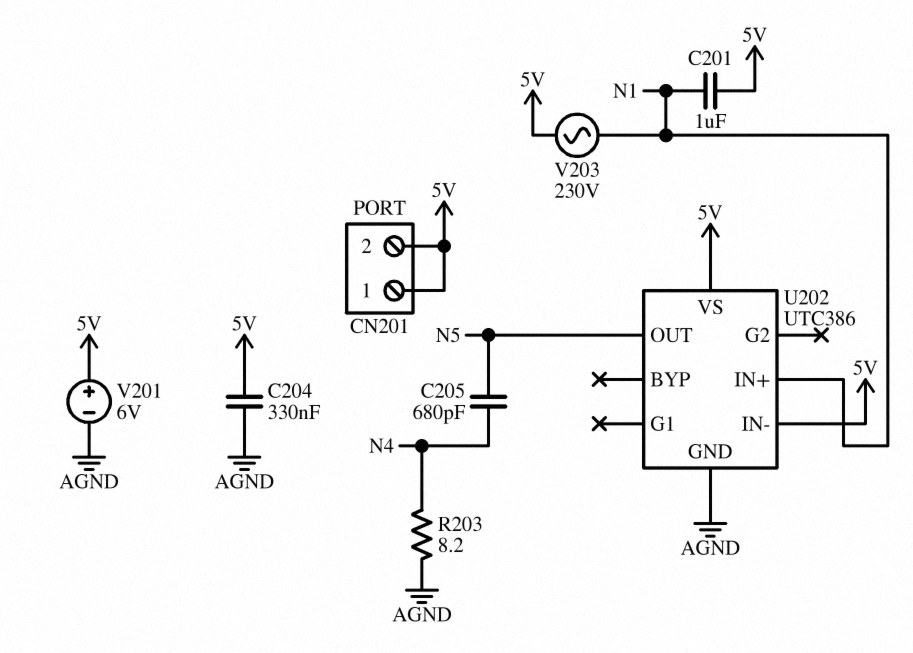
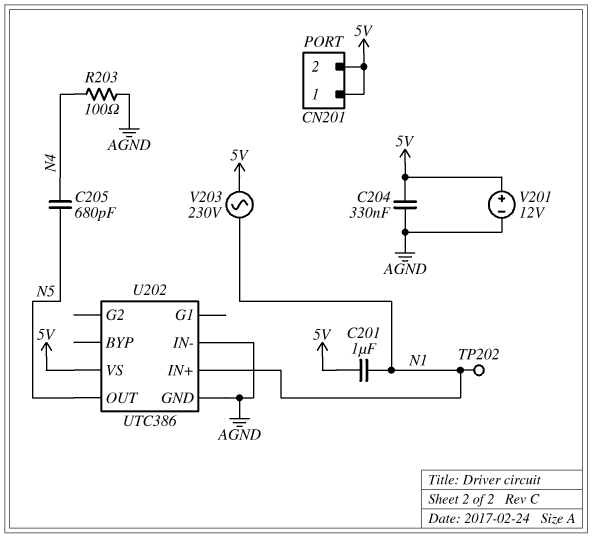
R203: 8.2 (AGND, N4) -> 100 (AGND, N4)
TP202: none -> test point (N1)
U202 pin IN-: 5V -> AGND
V201: 6V (plus 5V, minus AGND) -> 12V (plus 5V, minus AGND)

